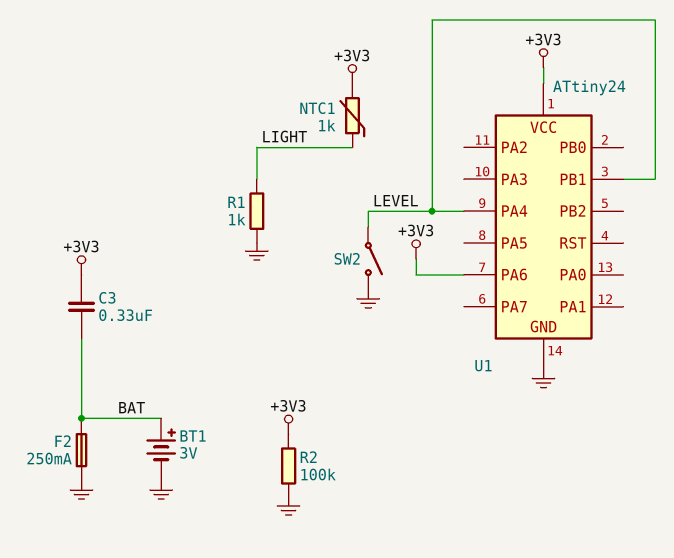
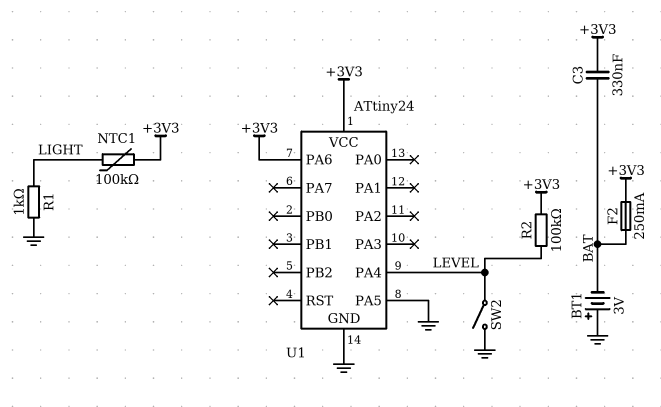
BT1: 3V (plus BAT, minus GND) -> 3V (plus GND, minus BAT)
F2: 250mA (BAT, GND) -> 250mA (+3V3, BAT)
NTC1: 1k (+3V3, LIGHT) -> 100k (+3V3, LIGHT)
R2: 100k (+3V3, GND) -> 100k (+3V3, LEVEL)
U1 pin PA5: none -> GND
U1 pin PB1: LEVEL -> none

